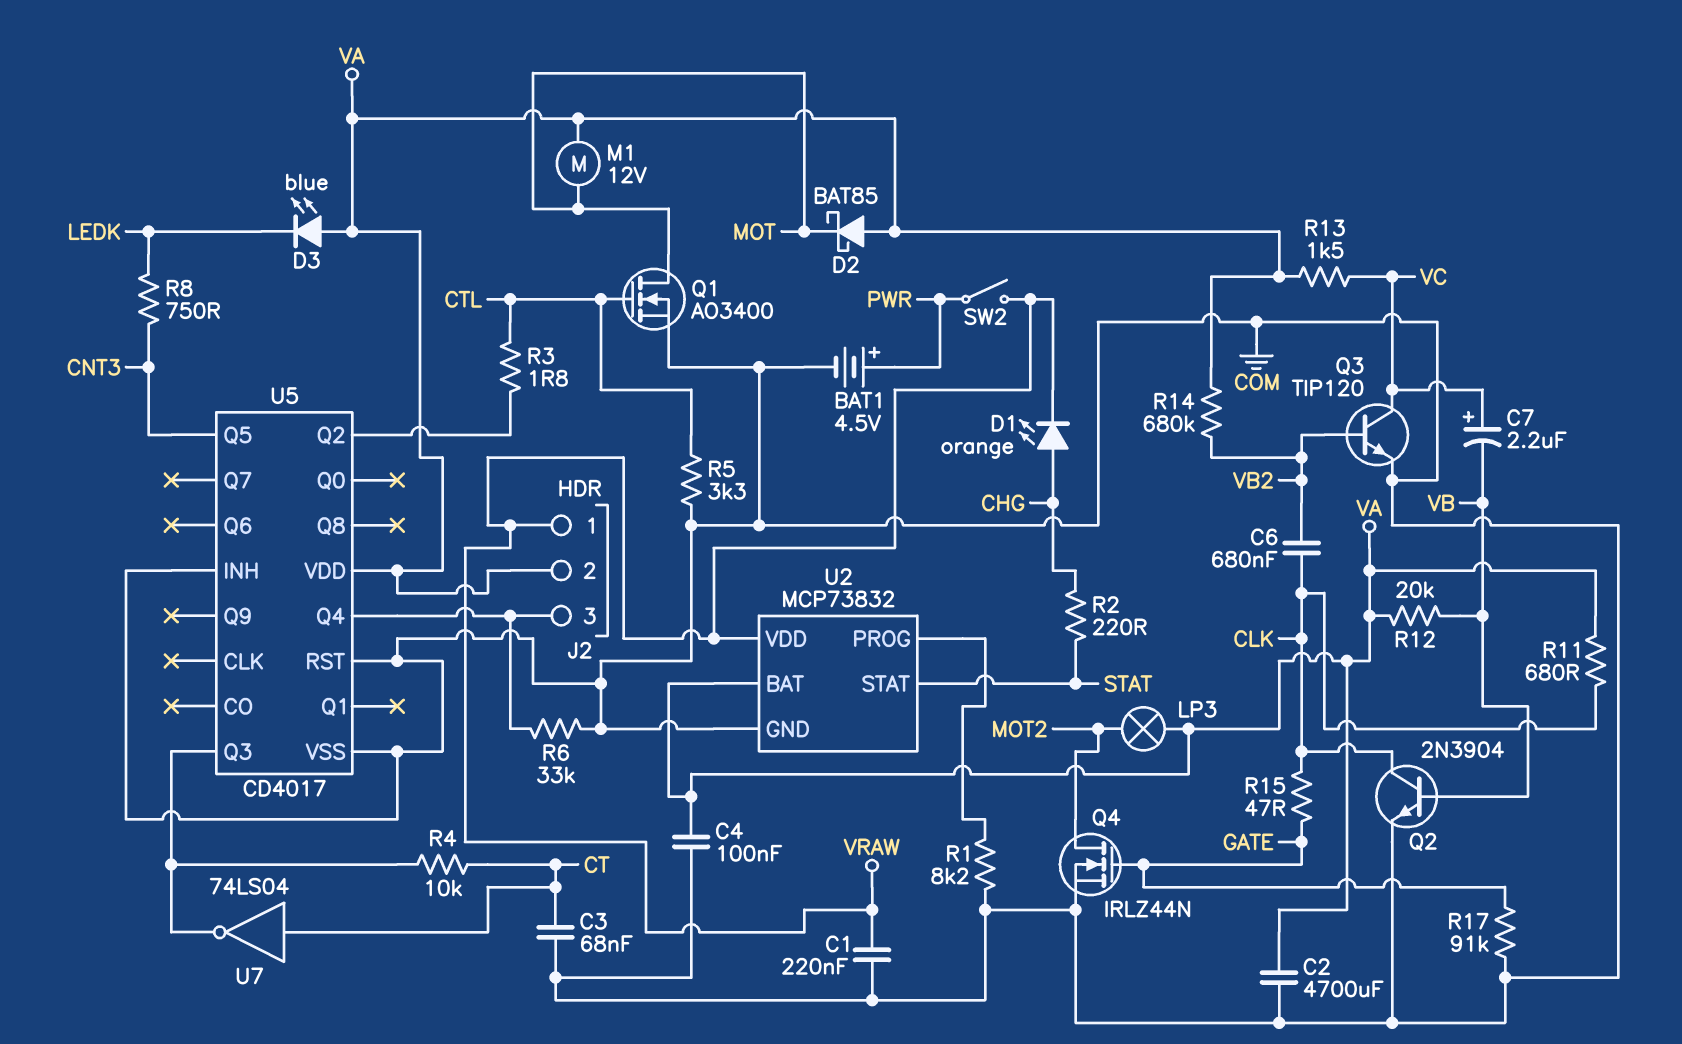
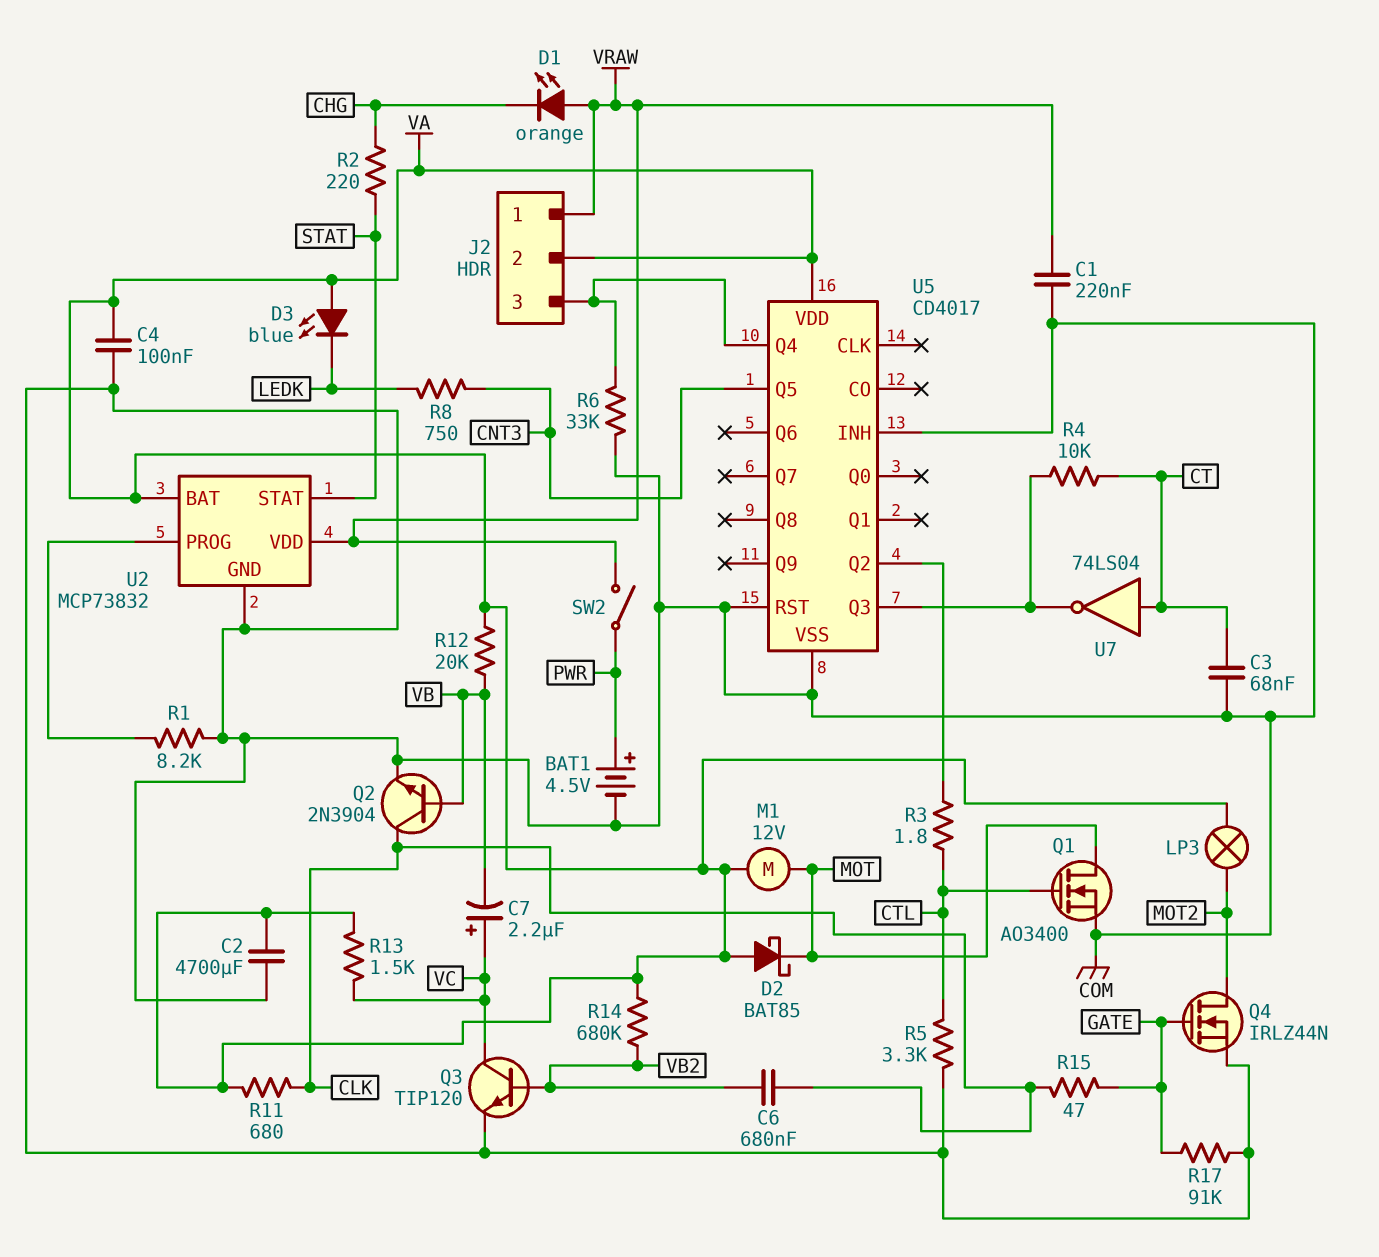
D1: LED orange (A CHG, K VRAW) -> LED orange (A VRAW, K CHG)

